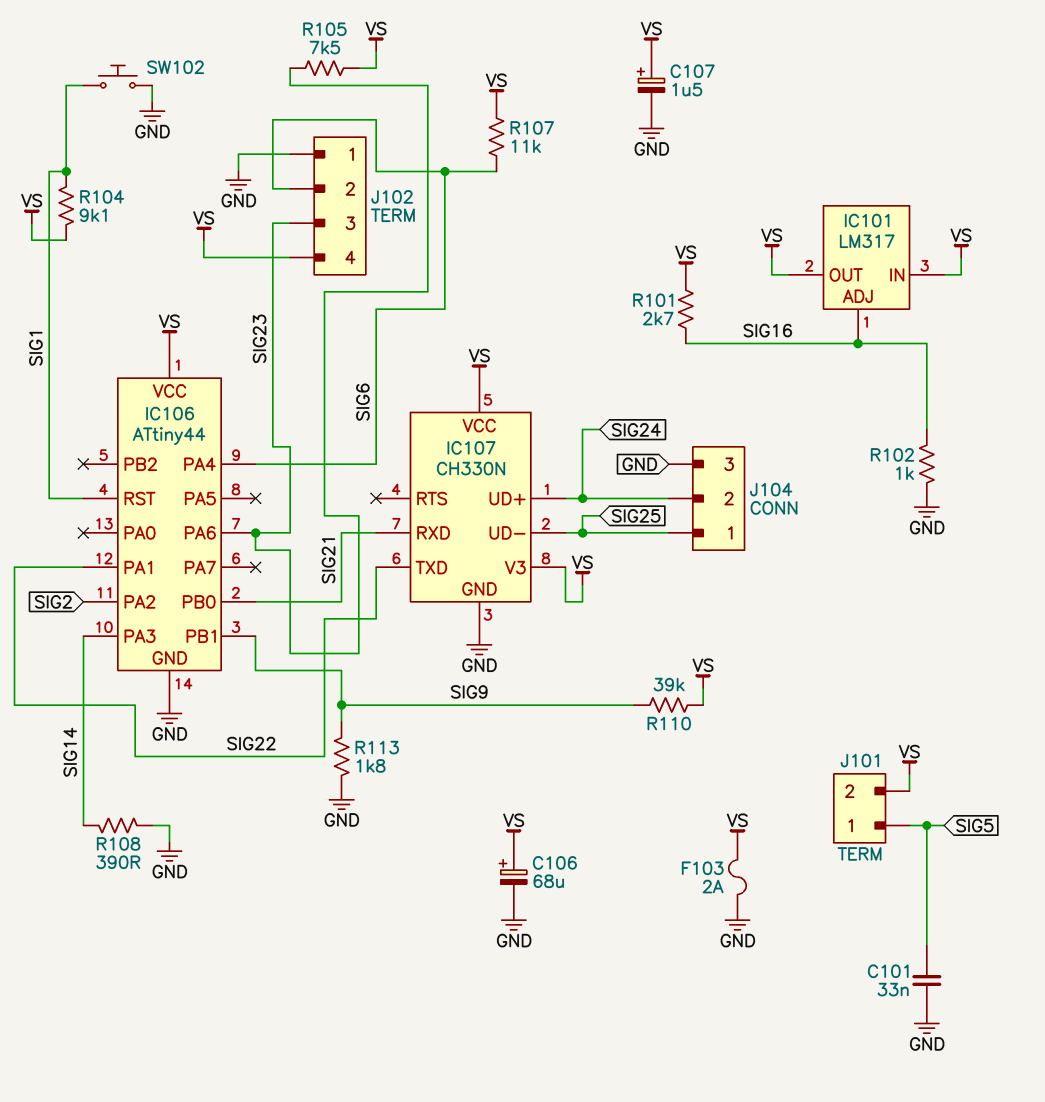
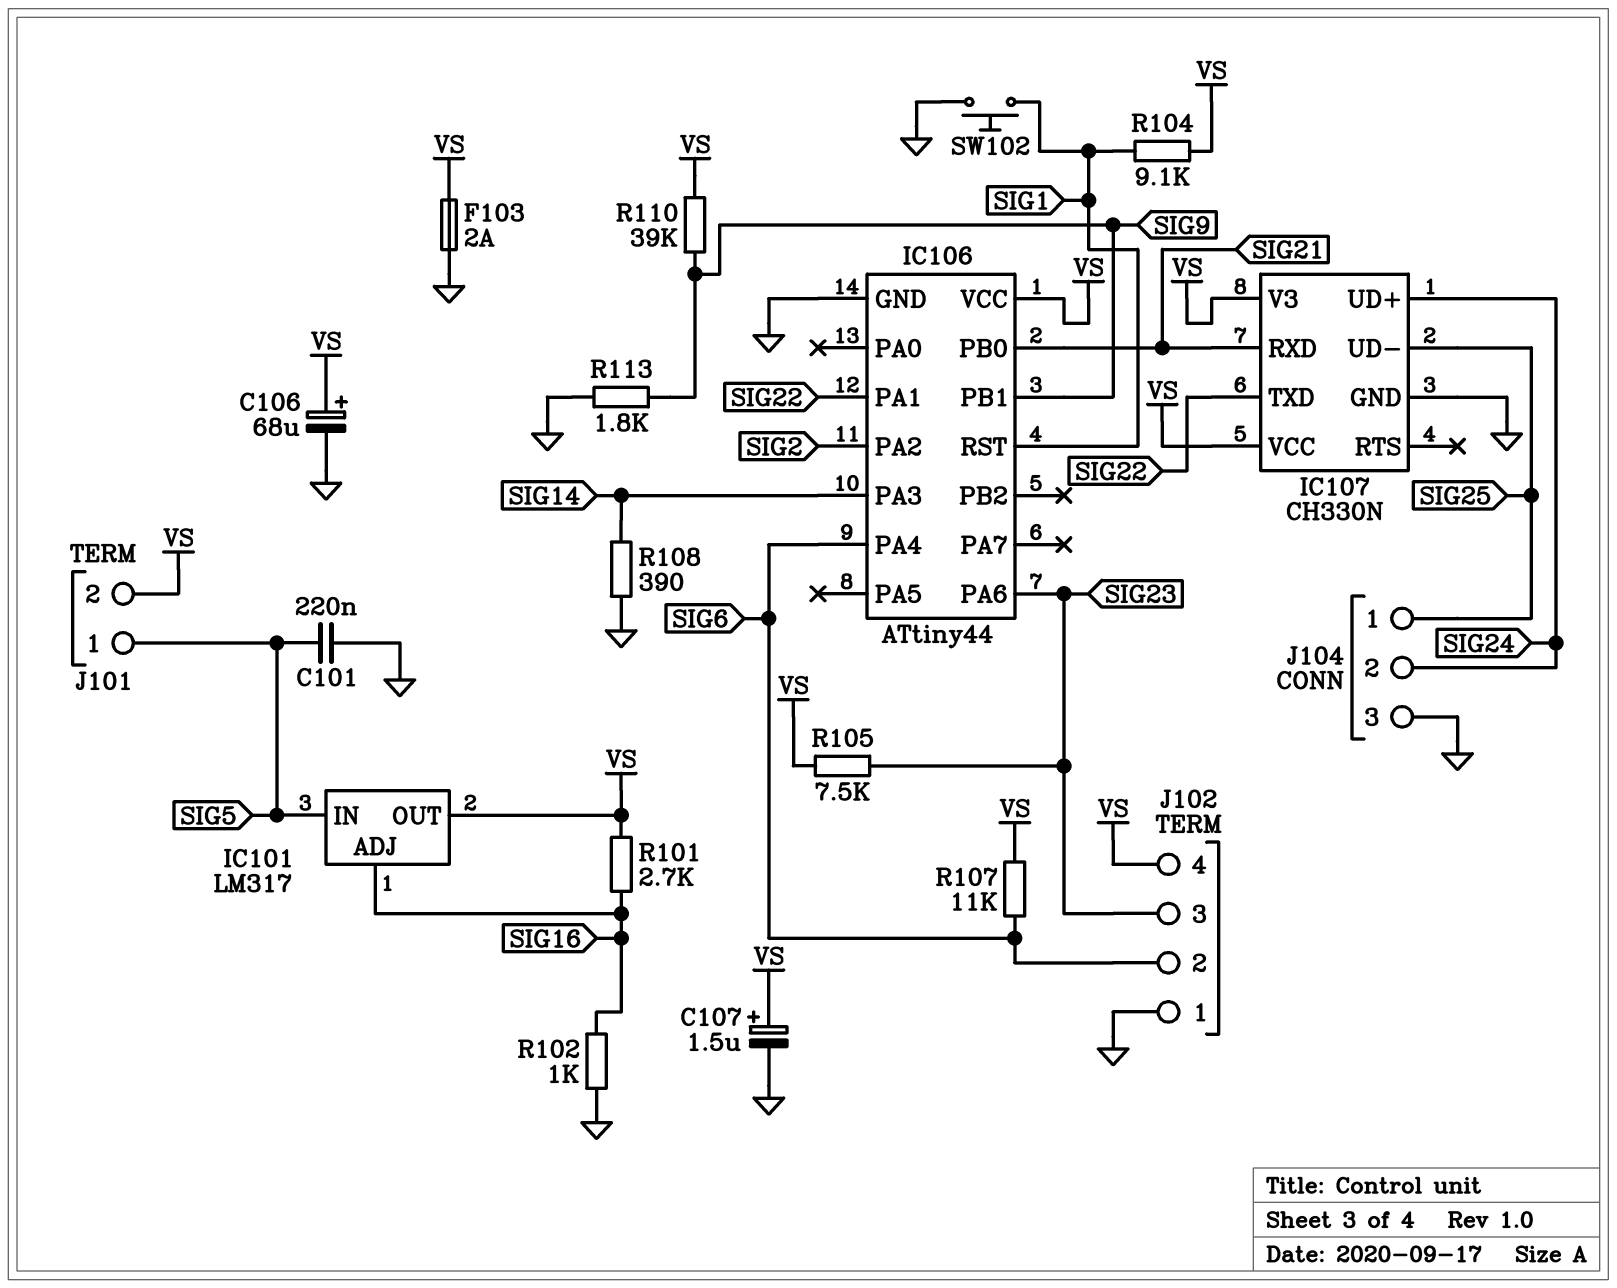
C101: 33nF (GND, SIG5) -> 220nF (GND, SIG5)
IC101 pin IN: VS -> SIG5

